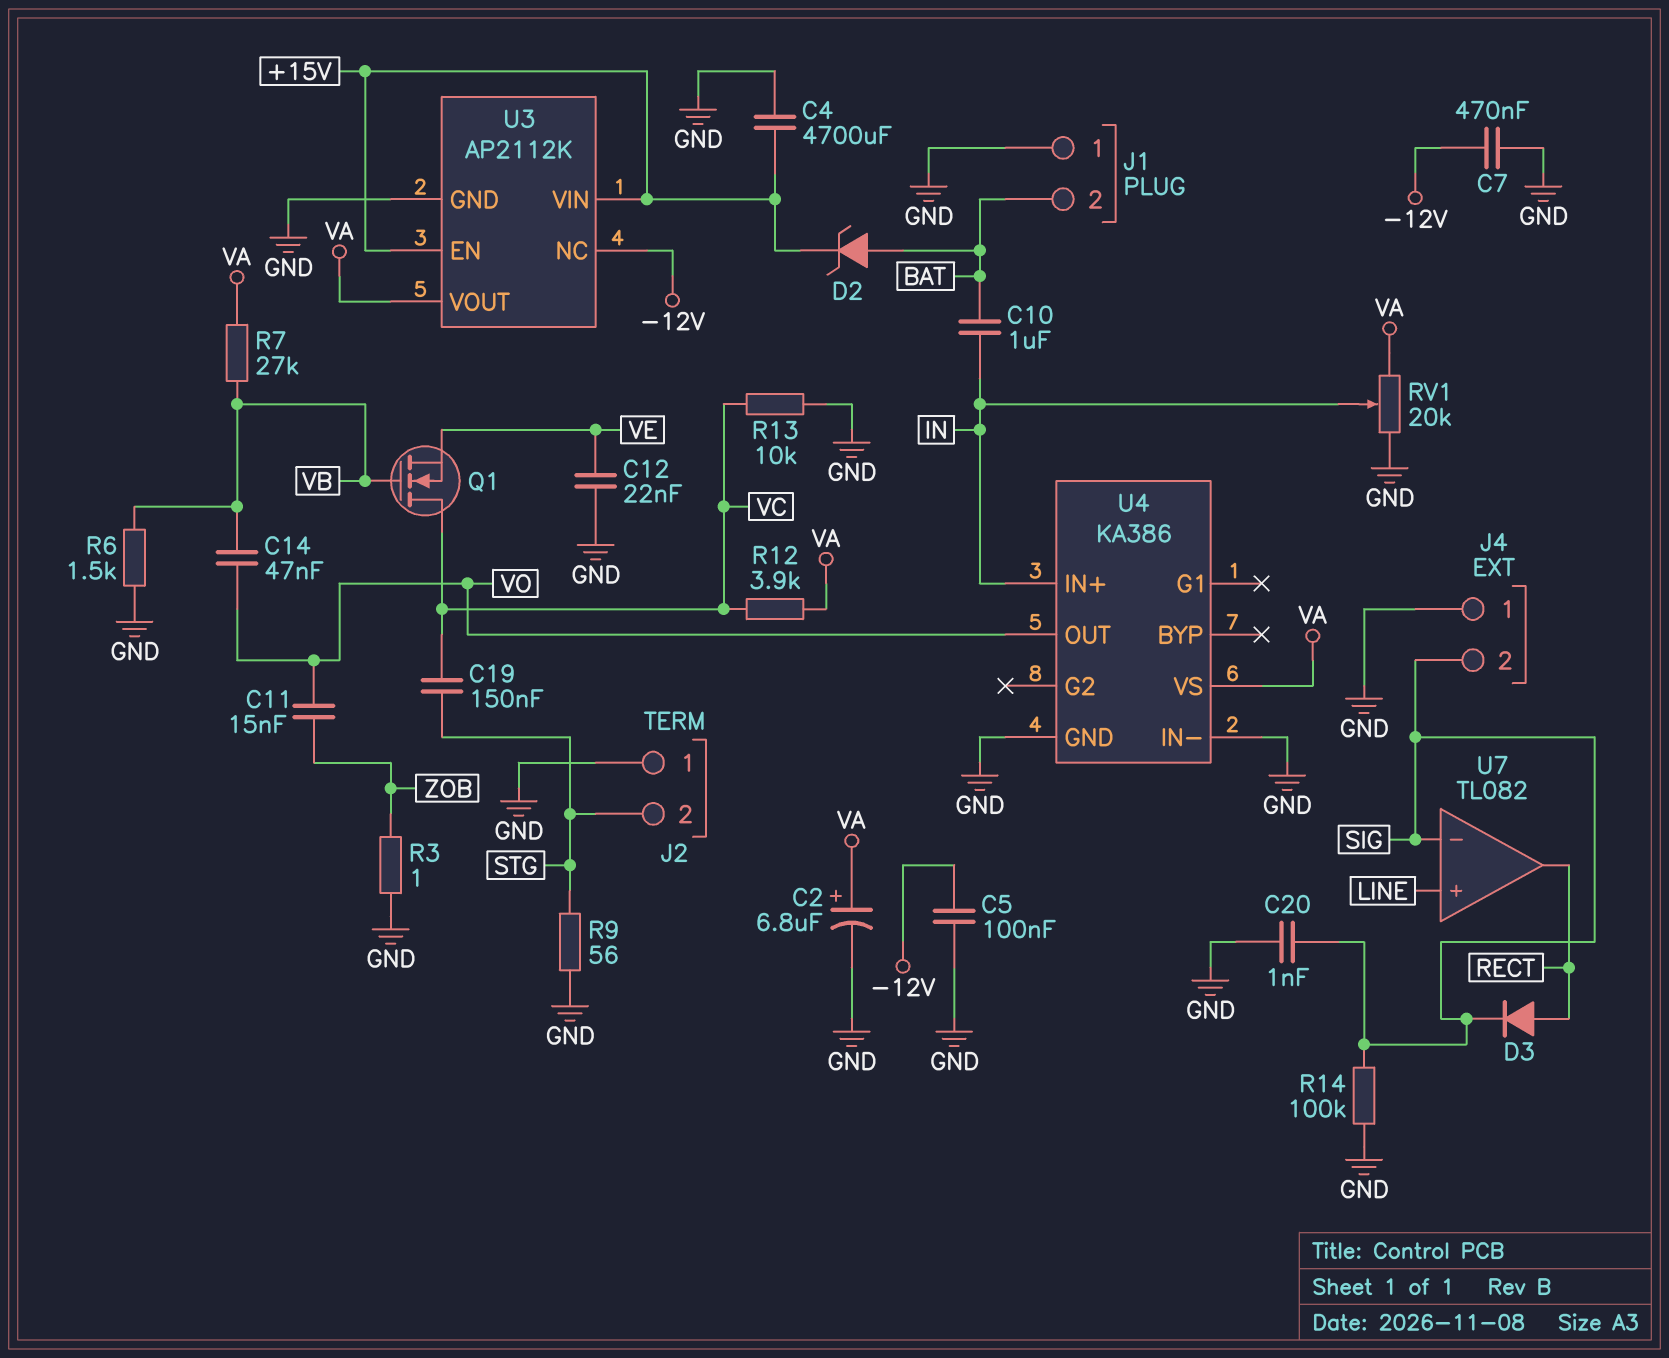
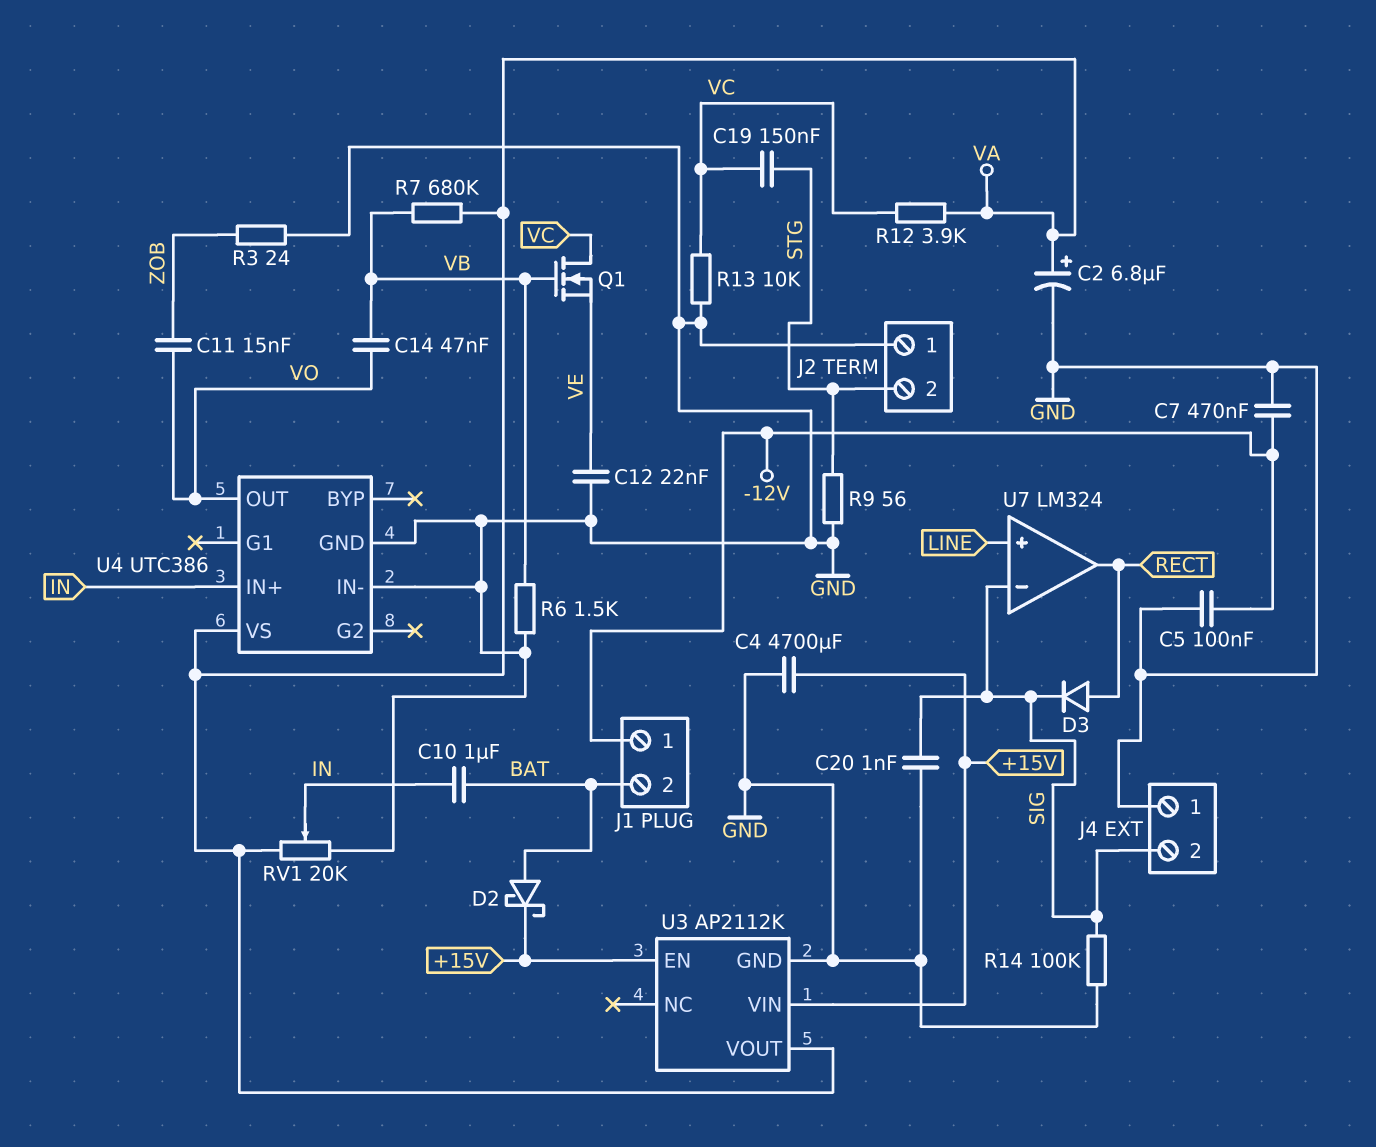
D2: zener (A BAT, K +15V) -> schottky (A BAT, K +15V)
J1 pin 1: GND -> -12V
R3: 1 (GND, ZOB) -> 24 (GND, ZOB)
R7: 27k (VA, VB) -> 680k (VA, VB)
U3 pin NC: -12V -> none
U4: KA386 -> UTC386
U7: TL082 -> LM324

